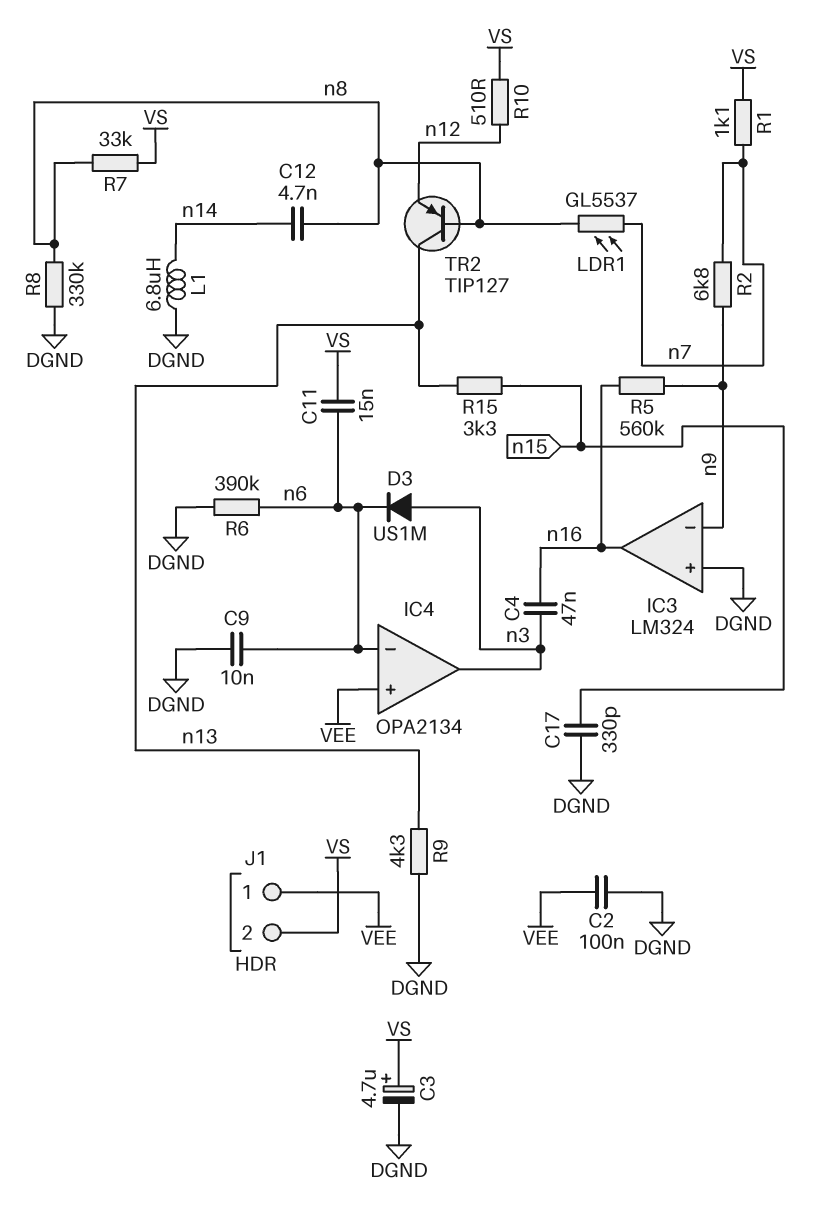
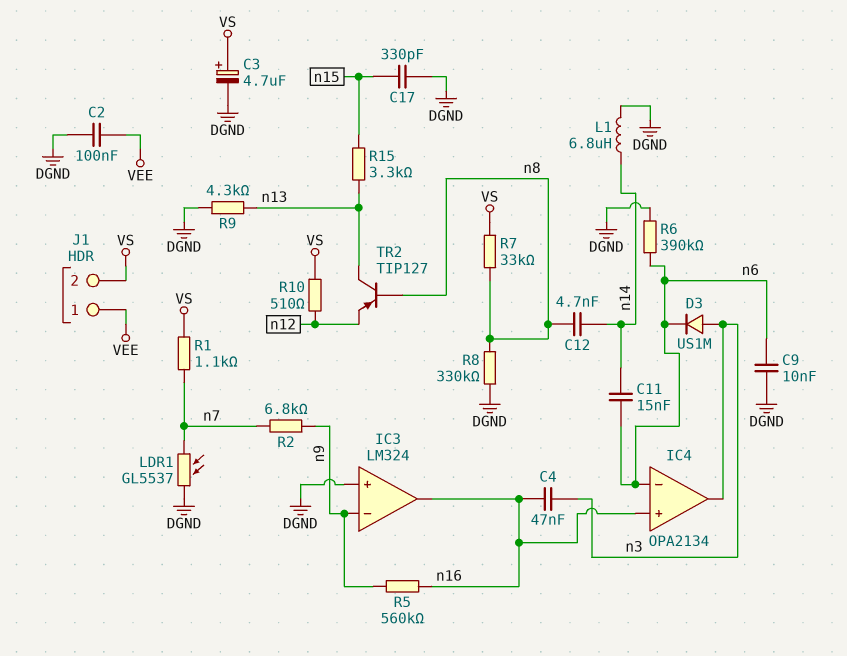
C11: 15nF (VS, n6) -> 15nF (n6, n14)
IC4 pin in+: VEE -> n16
LDR1: GL5537 (n7, n8) -> GL5537 (DGND, n7)

